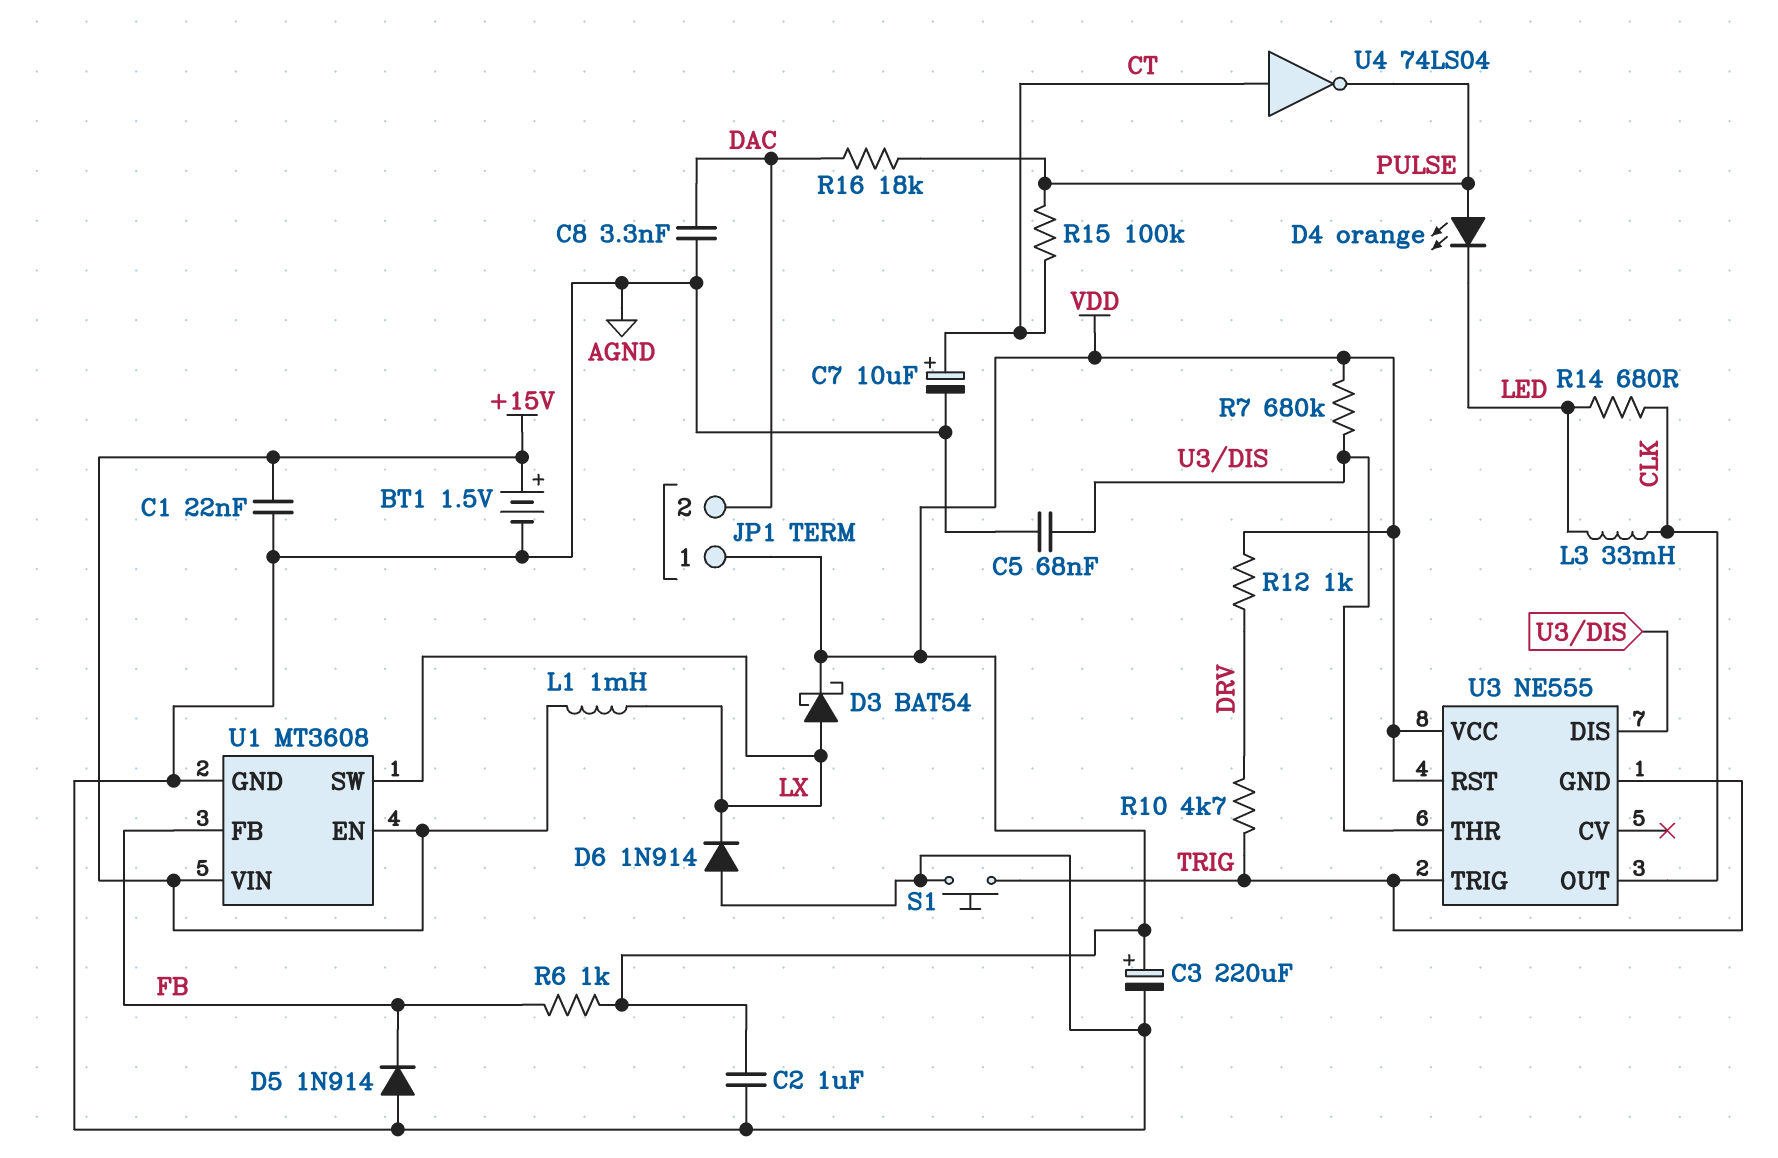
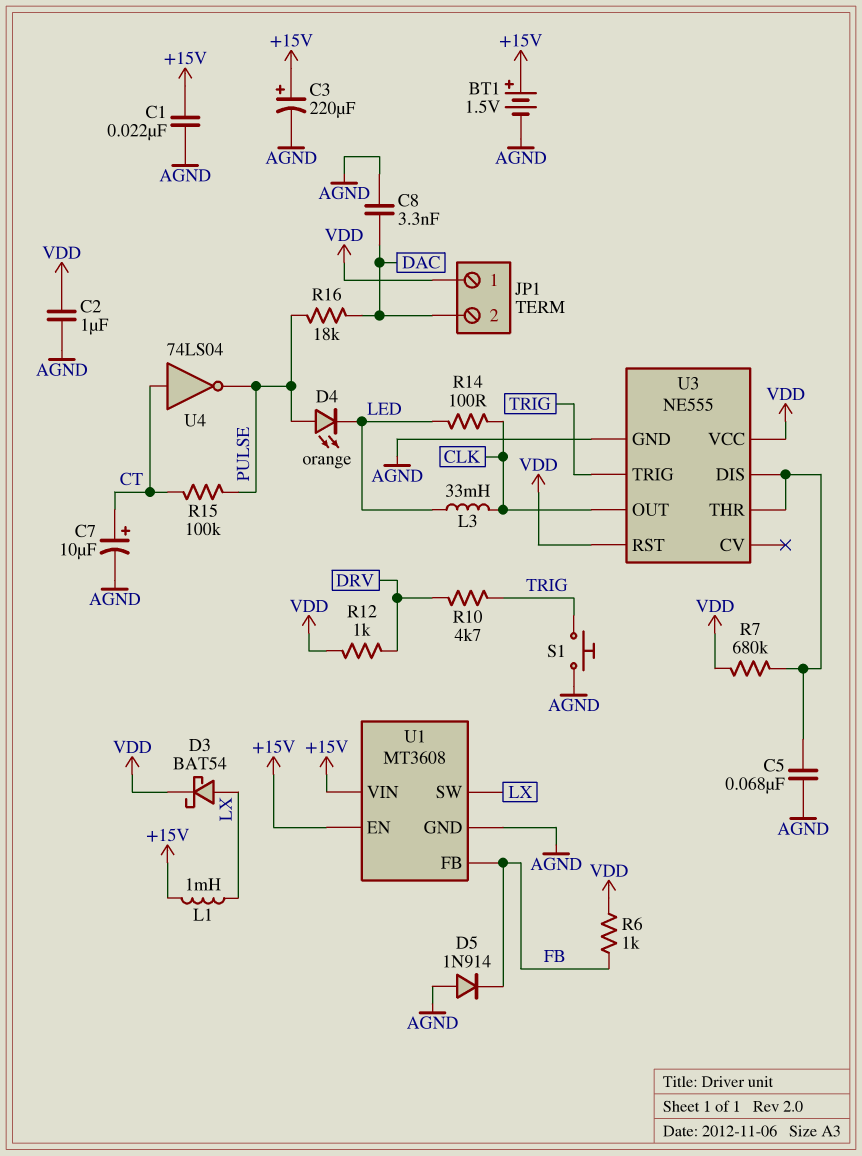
C3: 220uF (plus VDD, minus AGND) -> 220uF (plus +15V, minus AGND)
D6: diode 1N914 (A AGND, K LX) -> none
R14: 680 (CLK, LED) -> 100 (CLK, LED)
U3 pin GND: TRIG -> AGND

